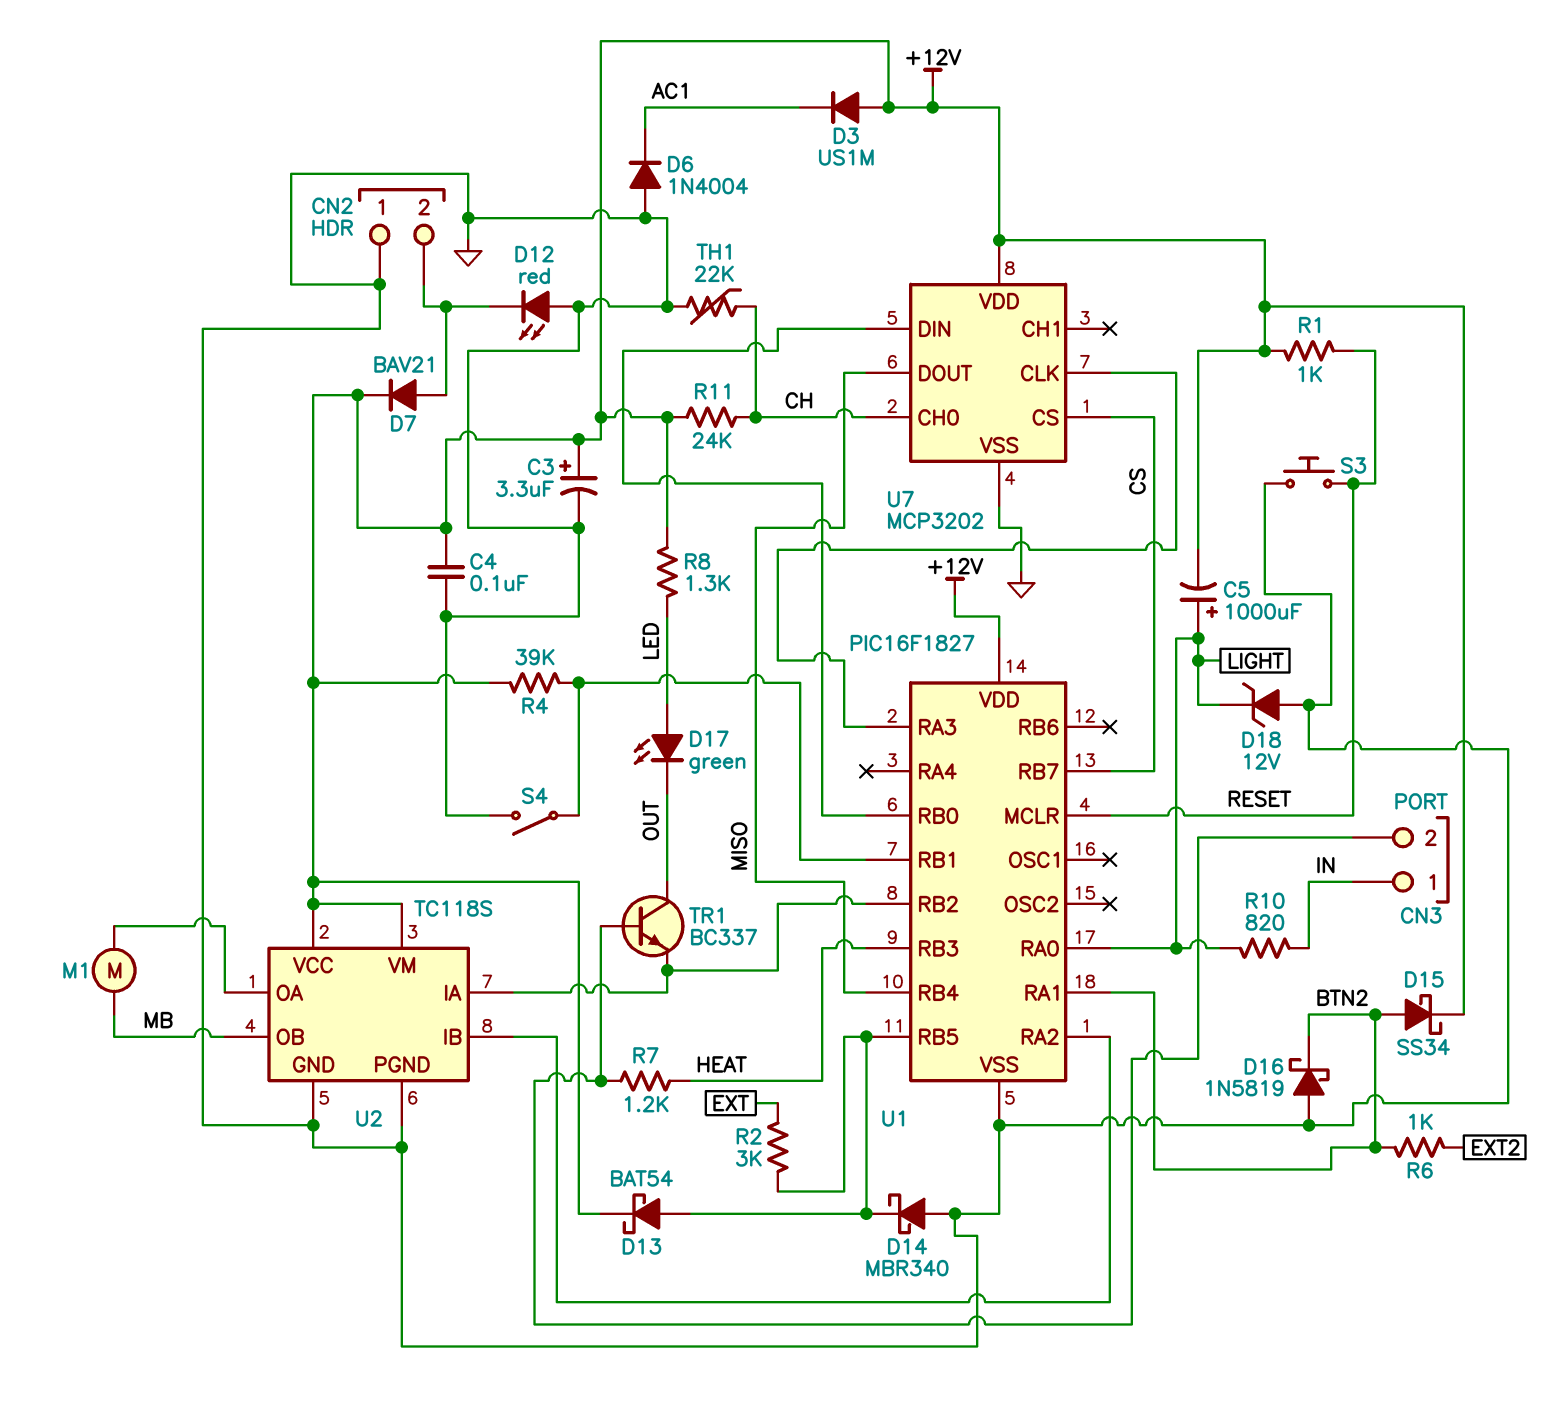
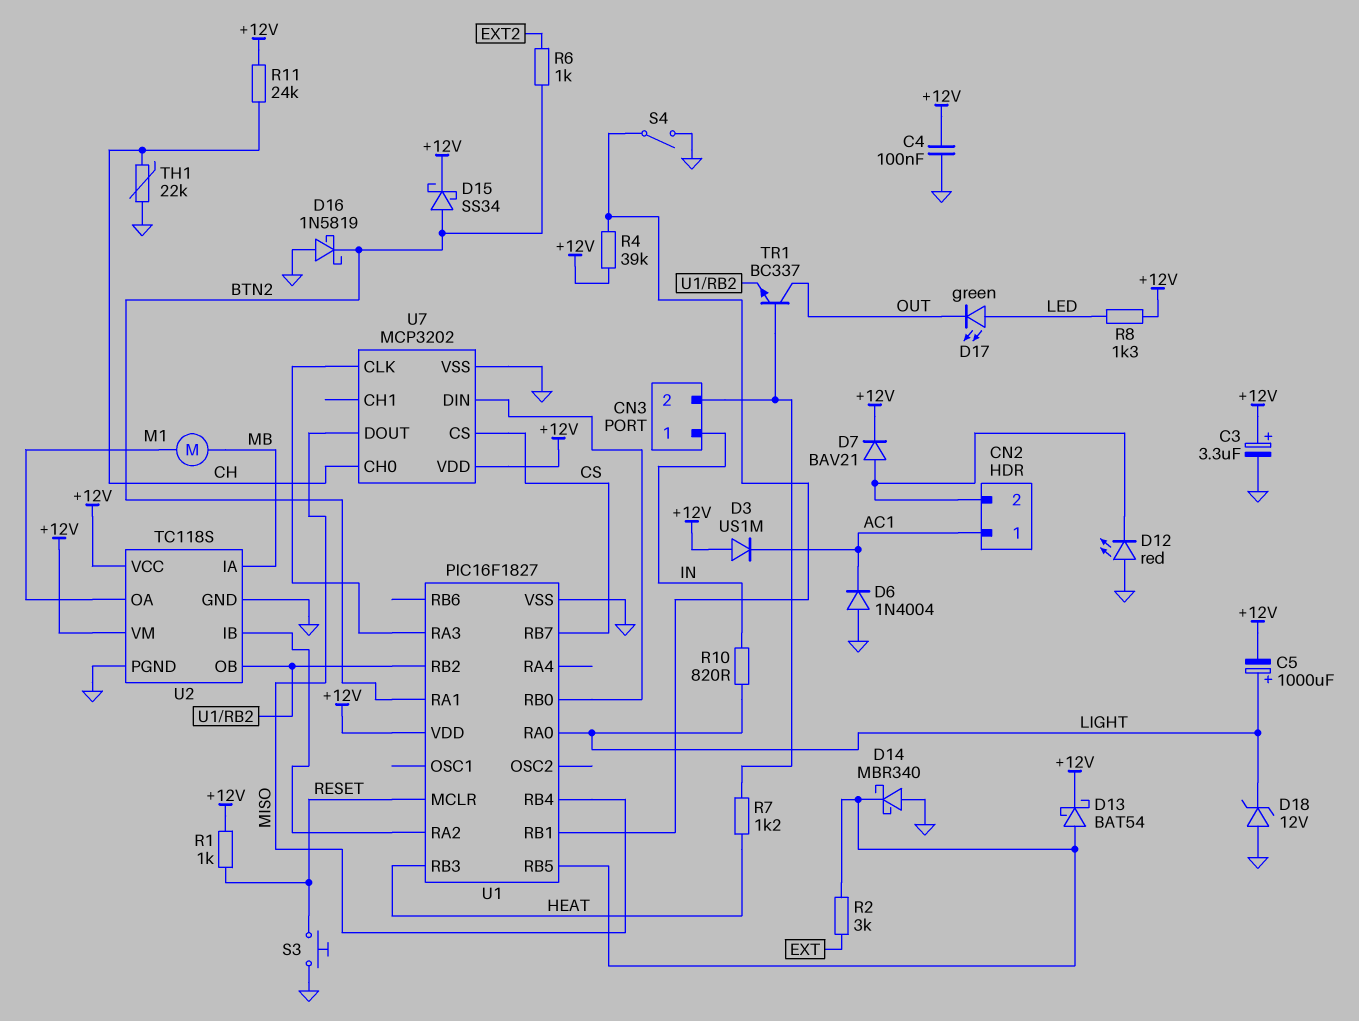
CN2 pin 1: GND -> AC1
U2 pin IA: U1/RB2 -> MB
U2 pin OB: MB -> U1/RB2

